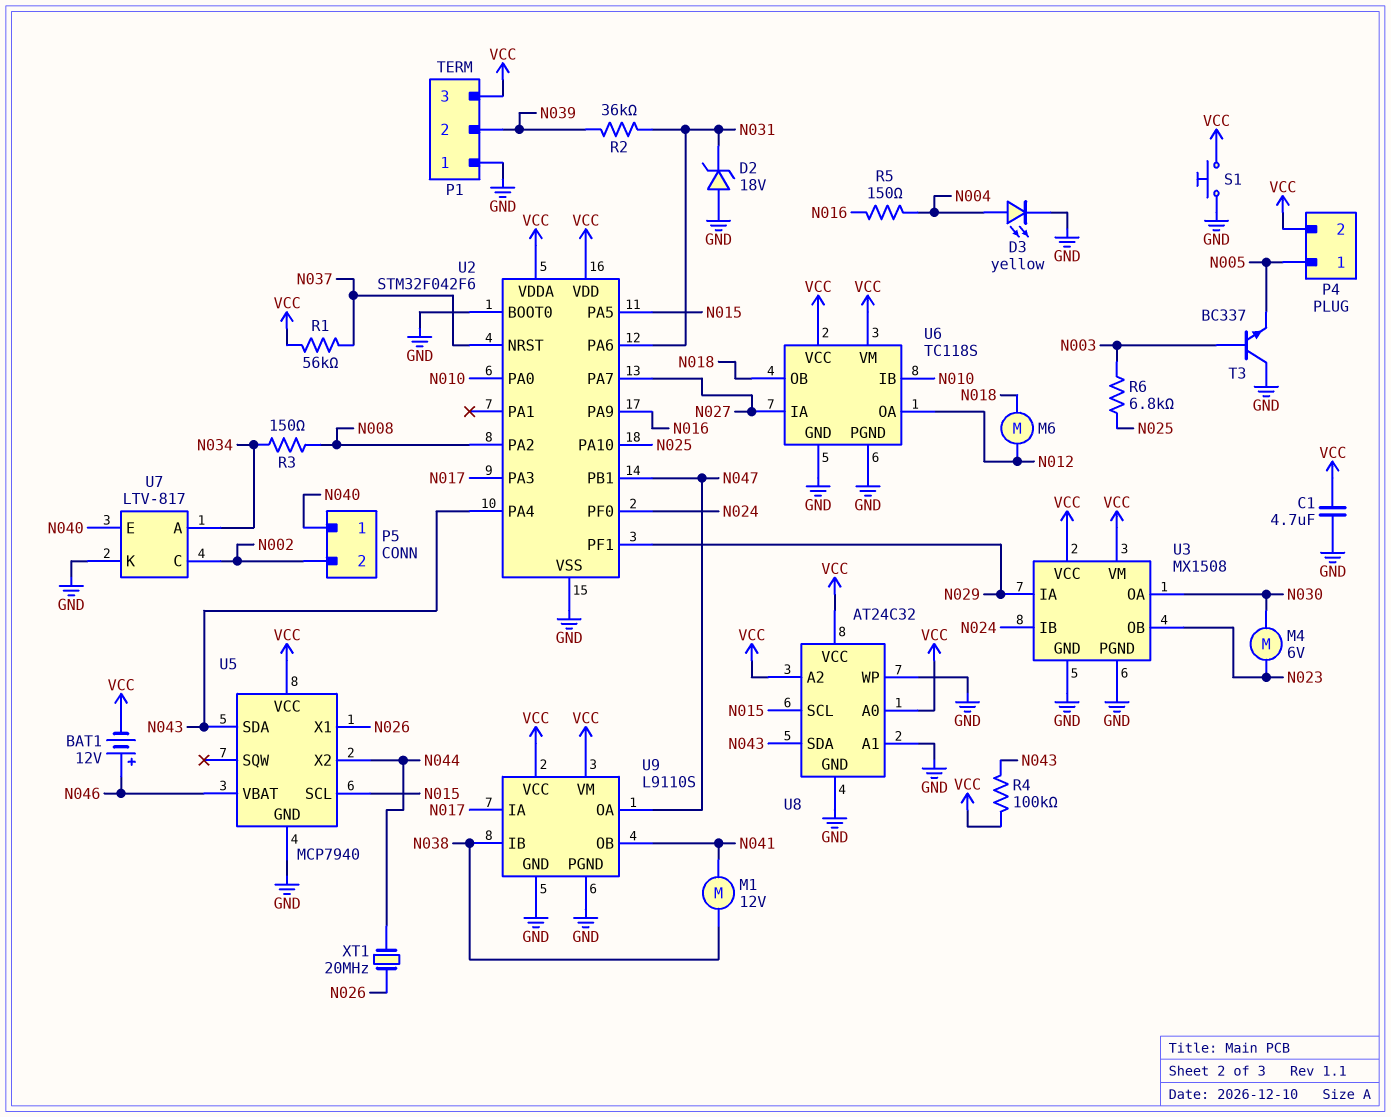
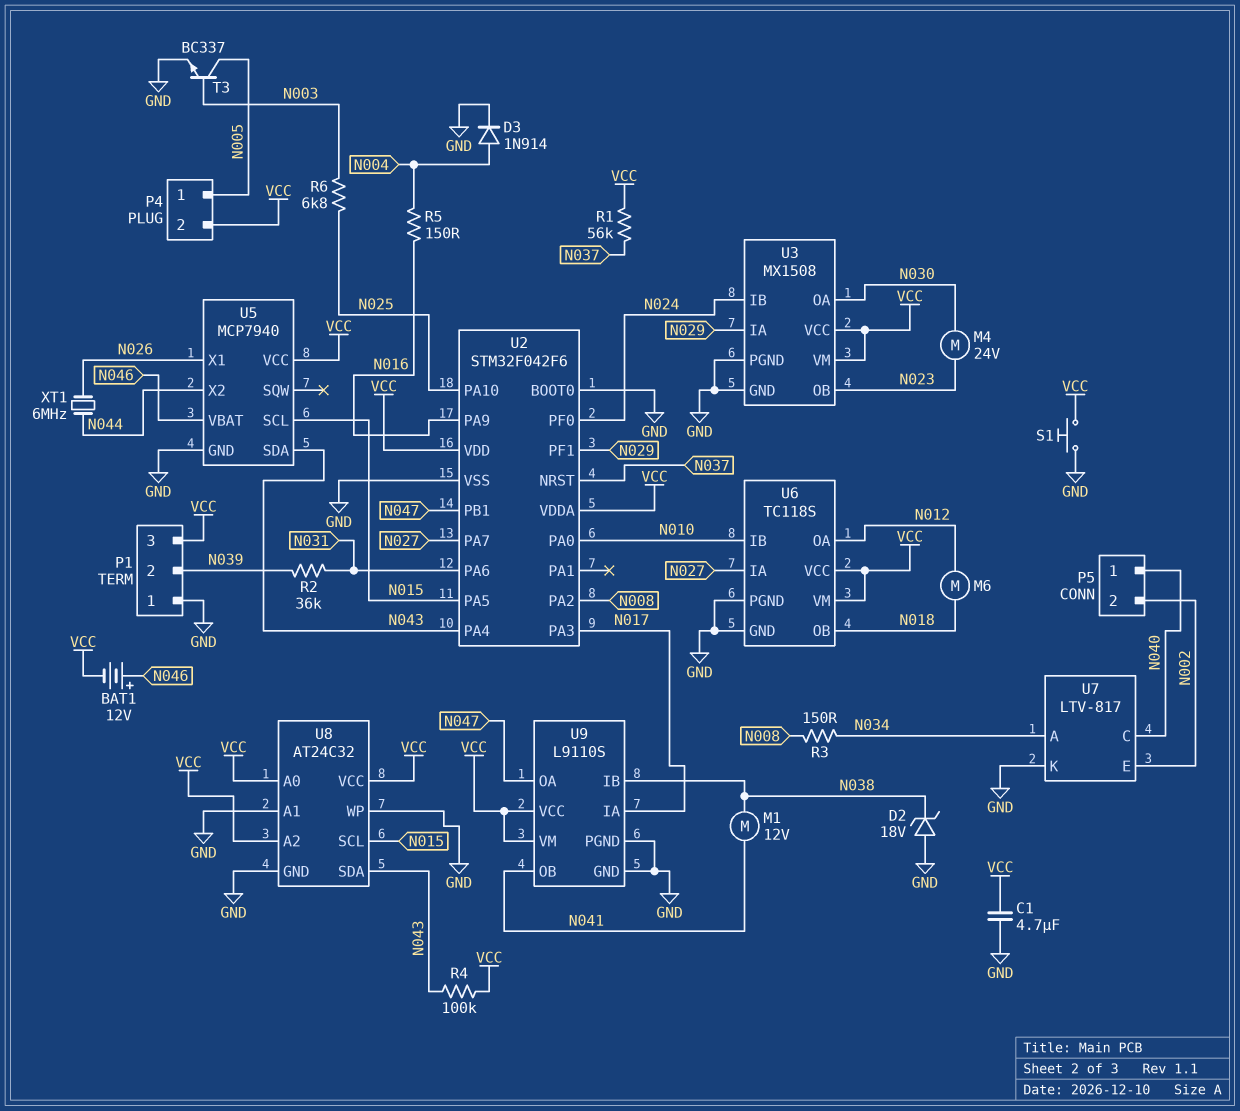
D2: zener 18V (A GND, K N031) -> zener 18V (A GND, K N038)
D3: LED yellow (A N004, K GND) -> diode 1N914 (A N004, K GND)
M4: motor 6V (N023, N030) -> motor 24V (N023, N030)
T3: NPN BC337 (B N003, C GND, E N005) -> NPN BC337 (B N003, C N005, E GND)
U7 pin C: N002 -> N040
U7 pin E: N040 -> N002
XT1: 20MHz (N026, N044) -> 6MHz (N026, N044)

